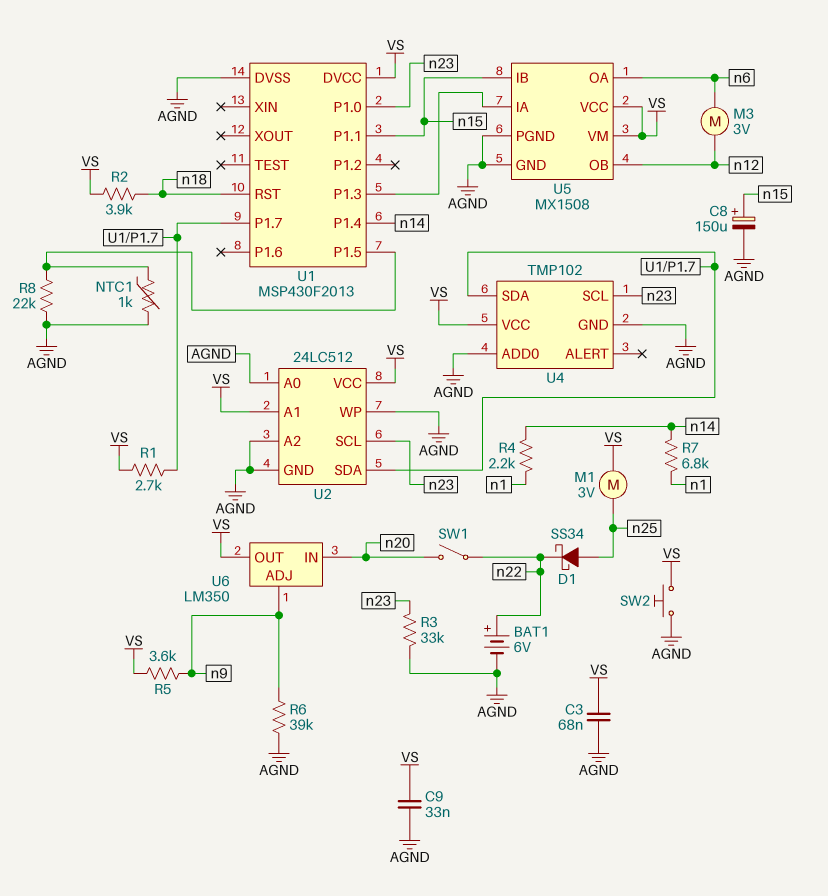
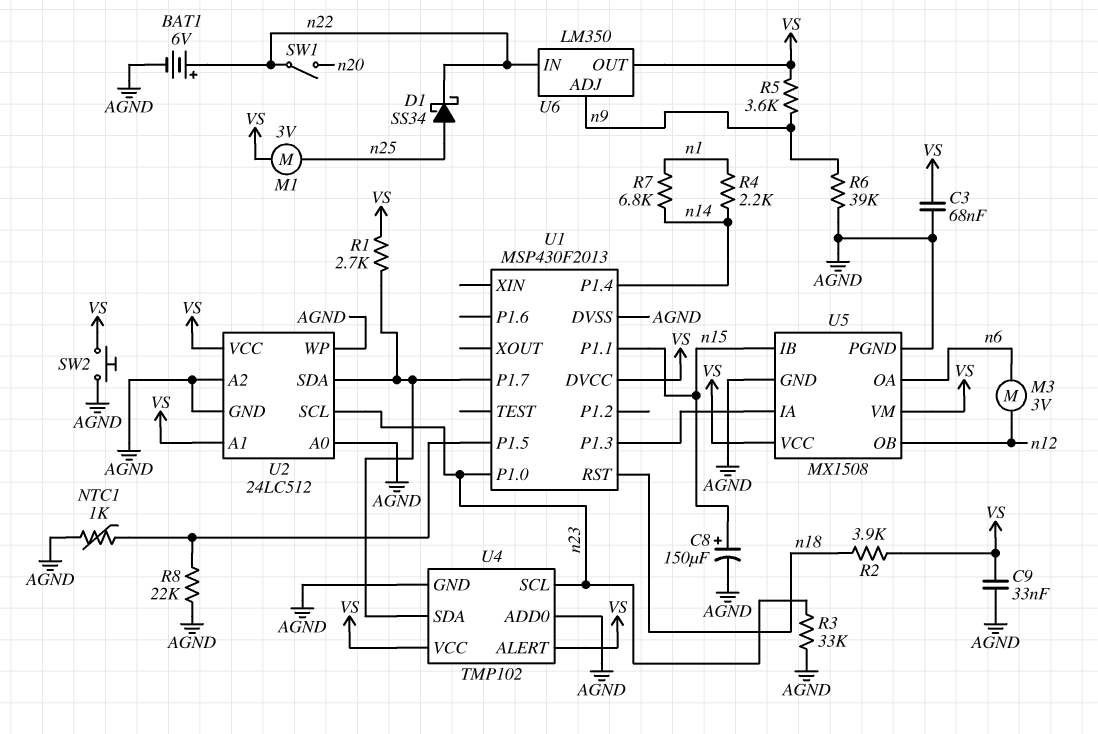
U4 pin ALERT: none -> VS
U6 pin IN: n20 -> n22

